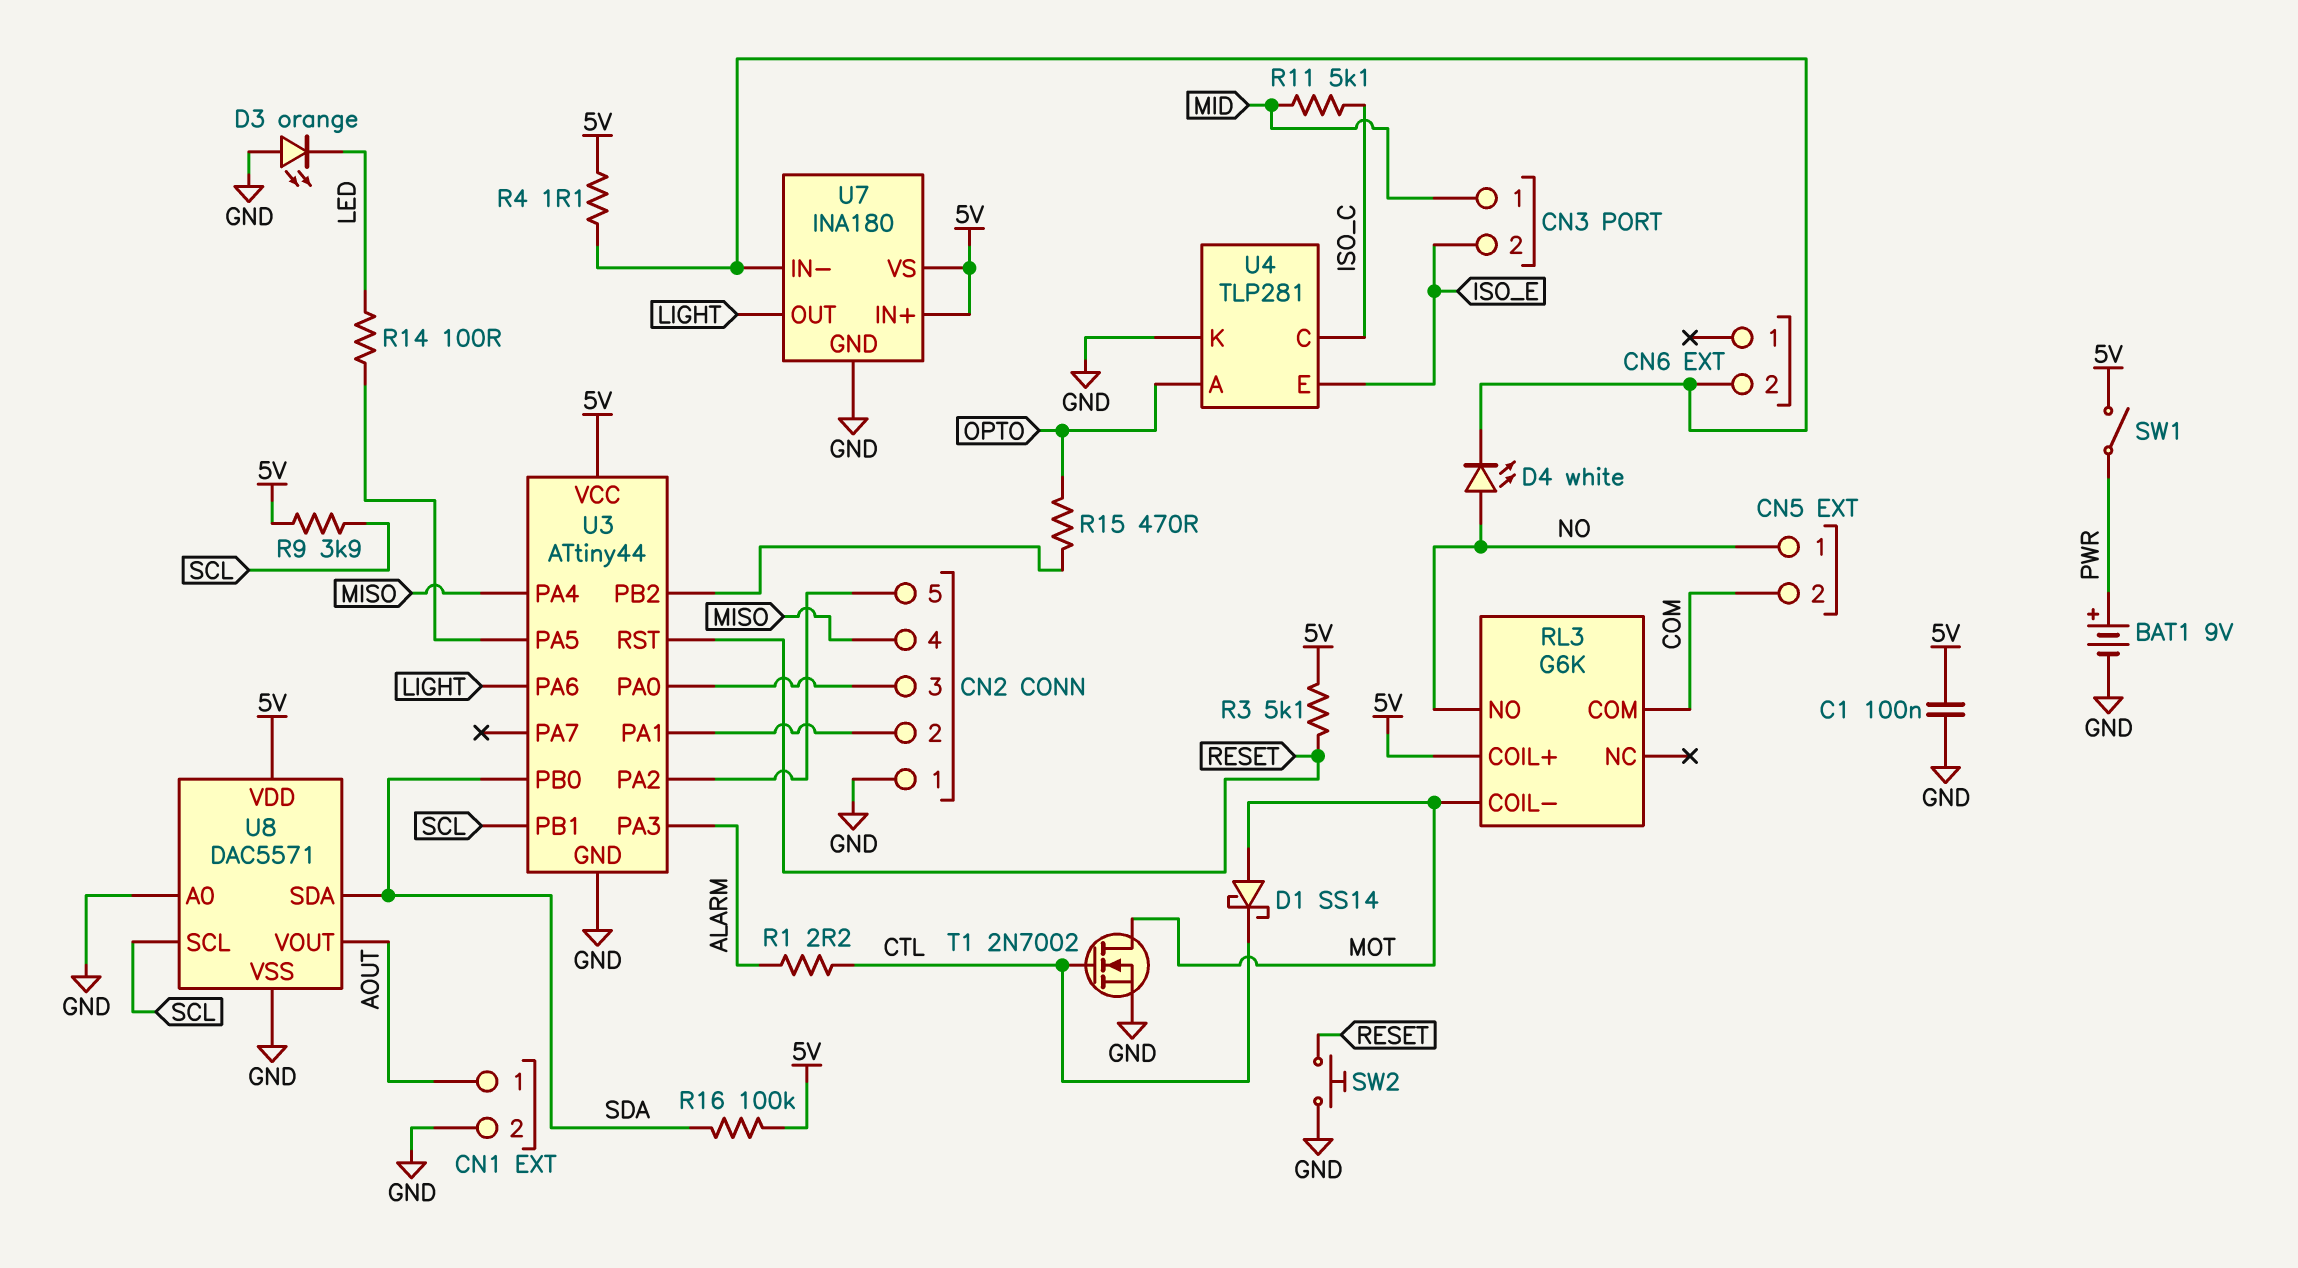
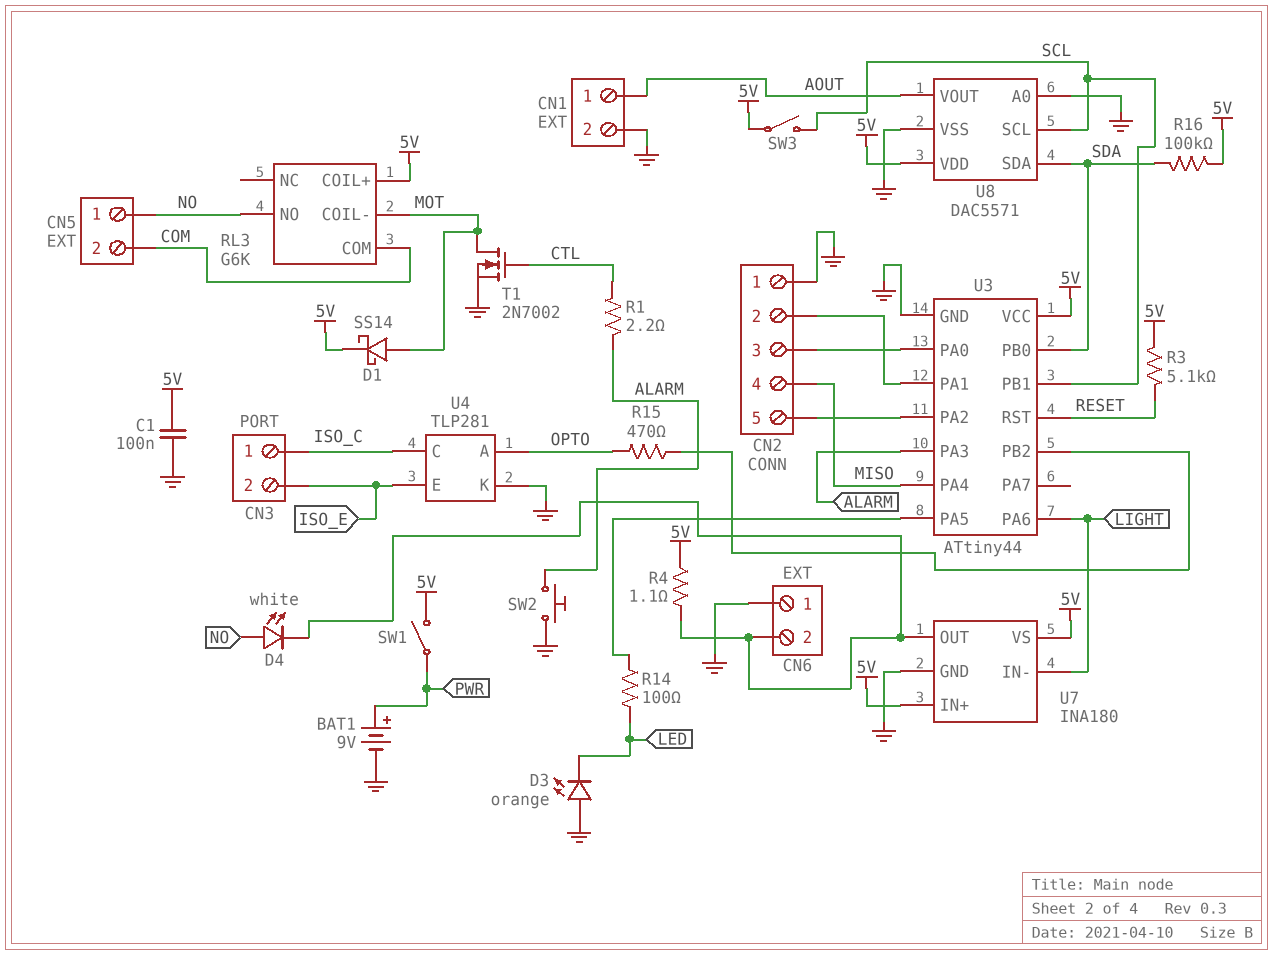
CN3 pin 1: MID -> ISO_C
CN6 pin 1: none -> GND
D1: schottky SS14 (A MOT, K CTL) -> schottky SS14 (A MOT, K 5V)
R9: 3.9k (5V, SCL) -> none
R11: 5.1k (ISO_C, MID) -> none
SW2: button (GND, RESET) -> button (ALARM, GND)
SW3: none -> switch (5V, SCL)
U7 pin IN-: CN6/2 -> LIGHT
U7 pin OUT: LIGHT -> CN6/2

